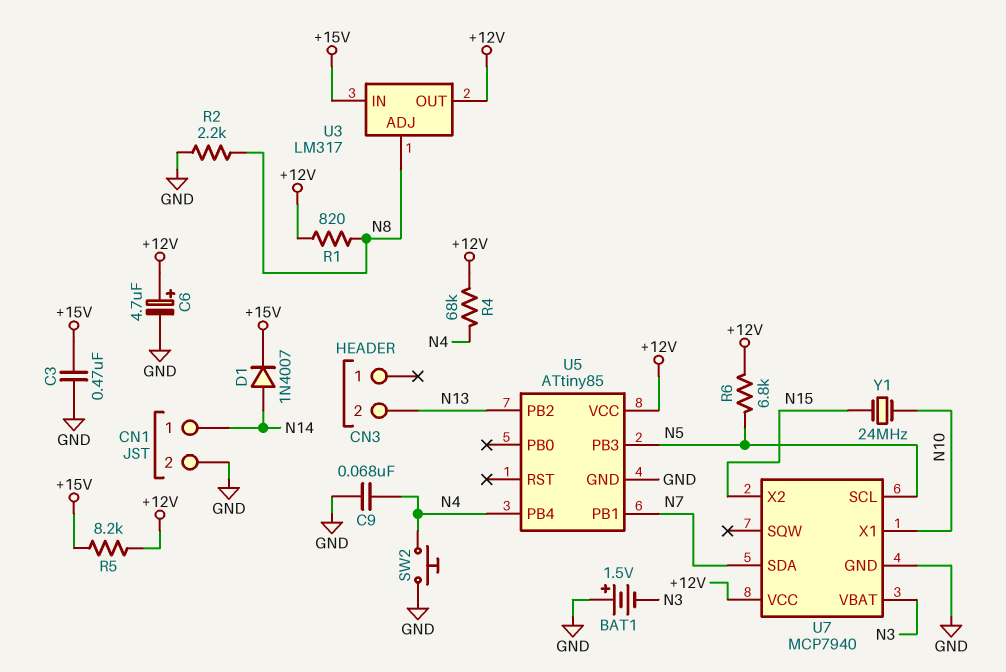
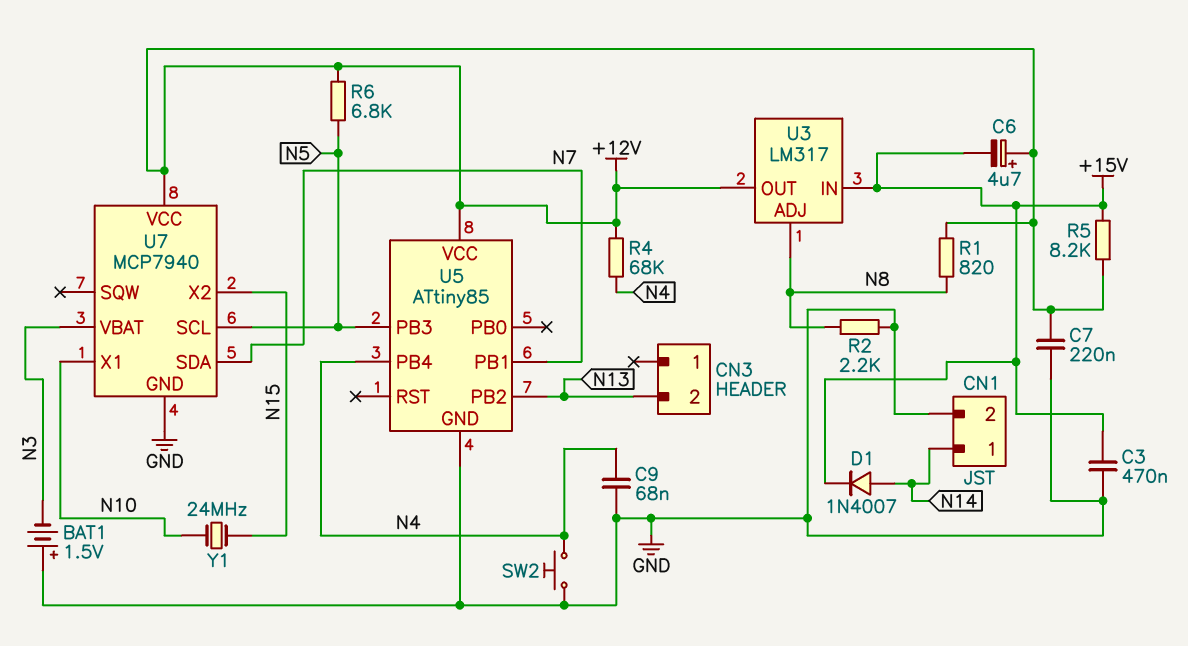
C6: 4.7uF (plus +12V, minus GND) -> 4.7uF (plus +12V, minus +15V)
C7: none -> 220nF (+12V, GND)

